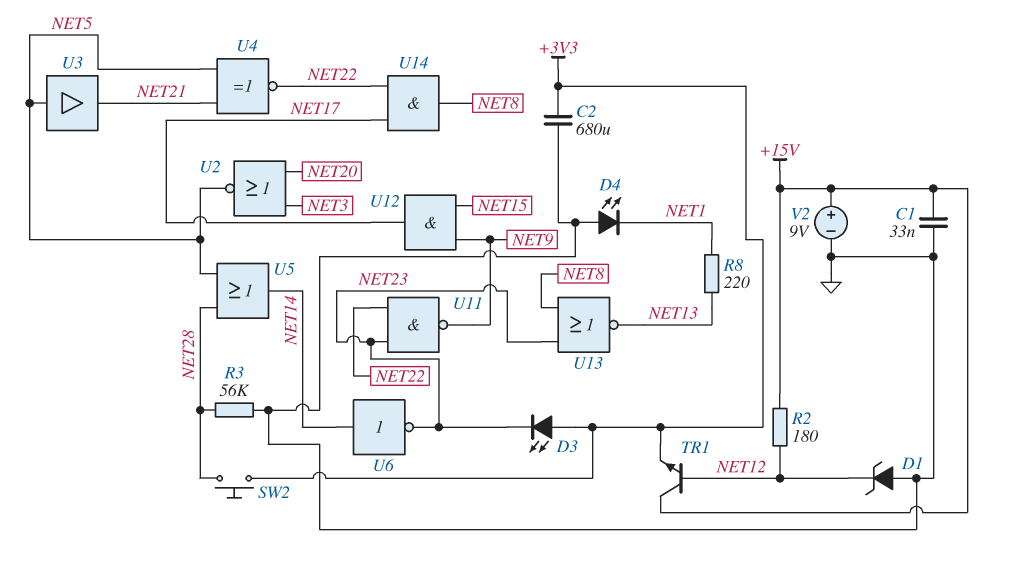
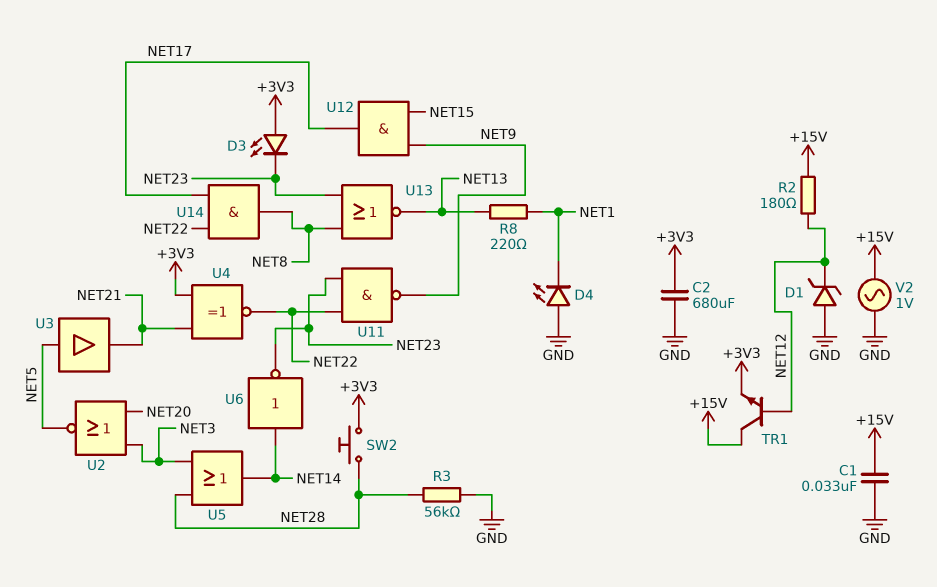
U4: XNOR (in NET5, in NET21, out NET22) -> XNOR (in +3V3, in NET21, out NET22)
U5: OR (in NET5, in NET28, out NET14) -> OR (in NET3, in NET28, out NET14)
V2: 9V (plus +15V, minus GND) -> AC 1V (+15V, GND)

